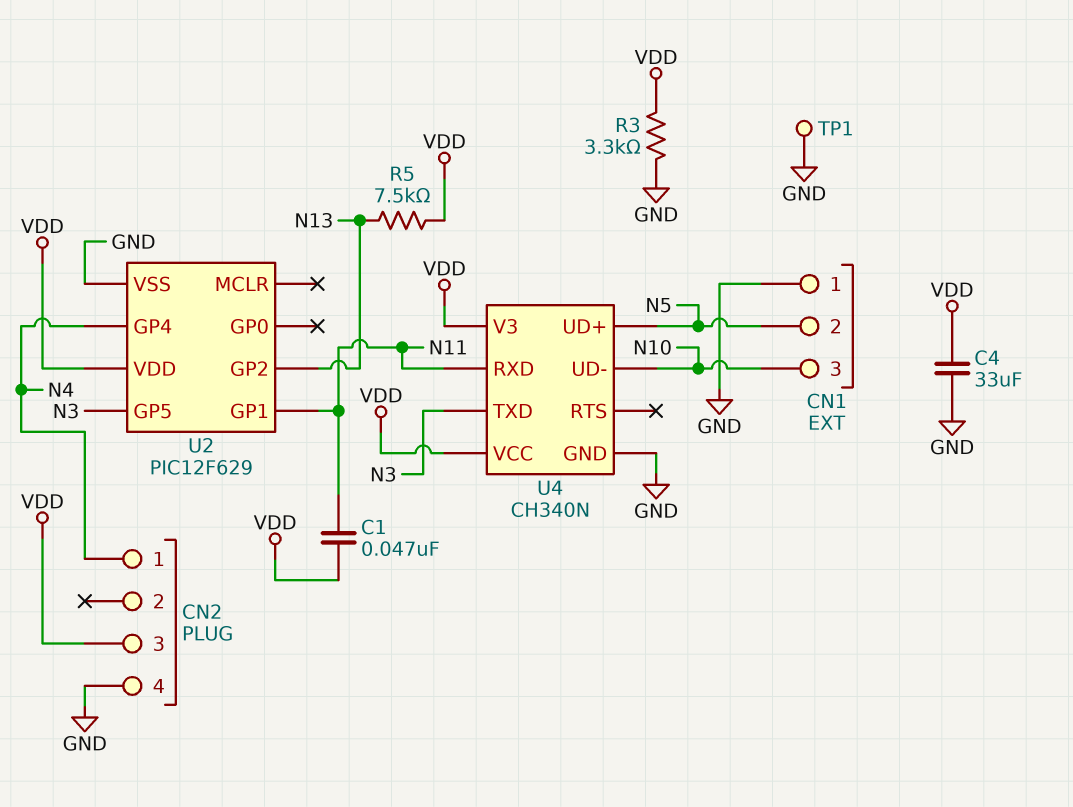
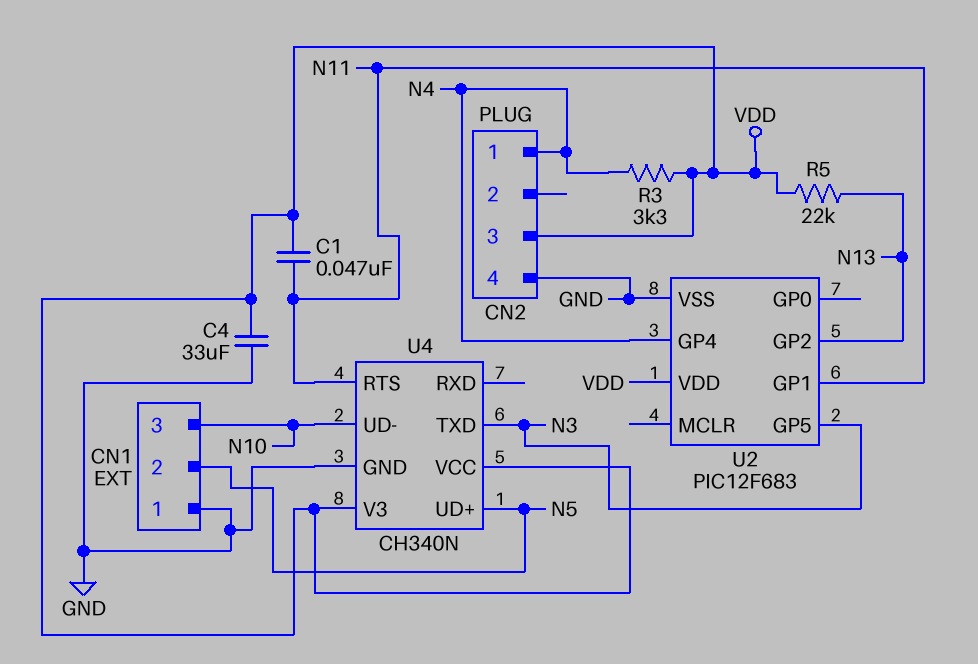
R3: 3.3k (GND, VDD) -> 3.3k (N4, VDD)
R5: 7.5k (N13, VDD) -> 22k (N13, VDD)
TP1: test point (GND) -> none
U2: PIC12F629 -> PIC12F683
U4 pin RTS: none -> N11
U4 pin RXD: N11 -> none

